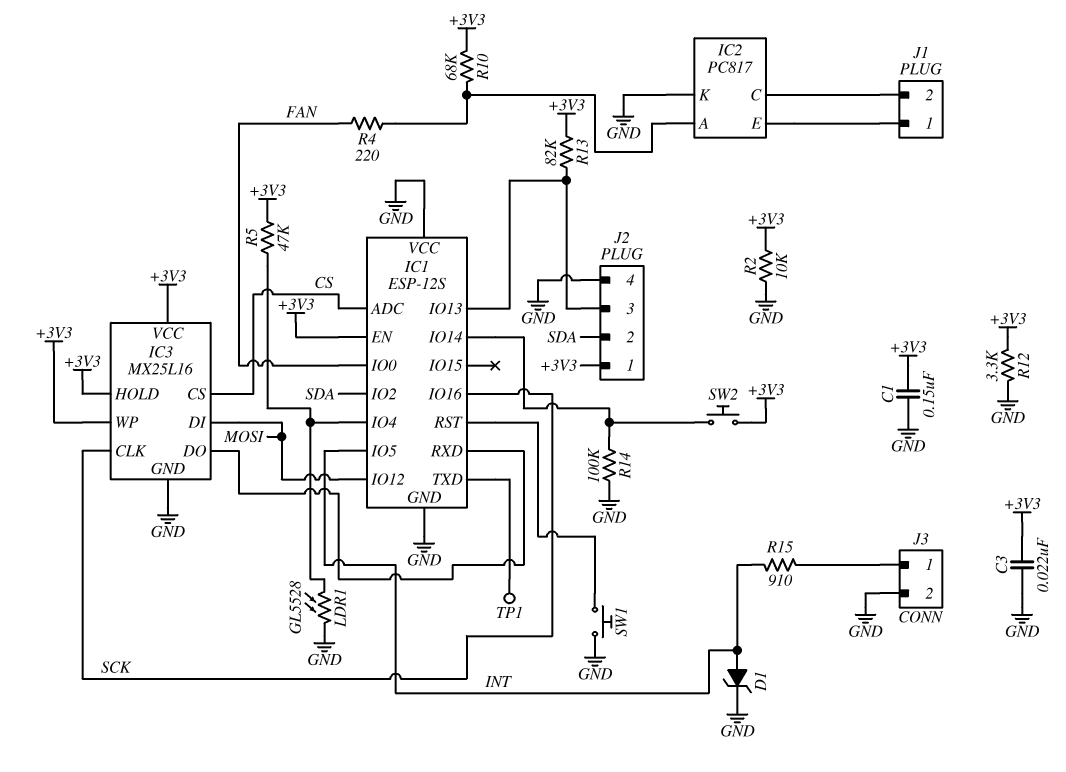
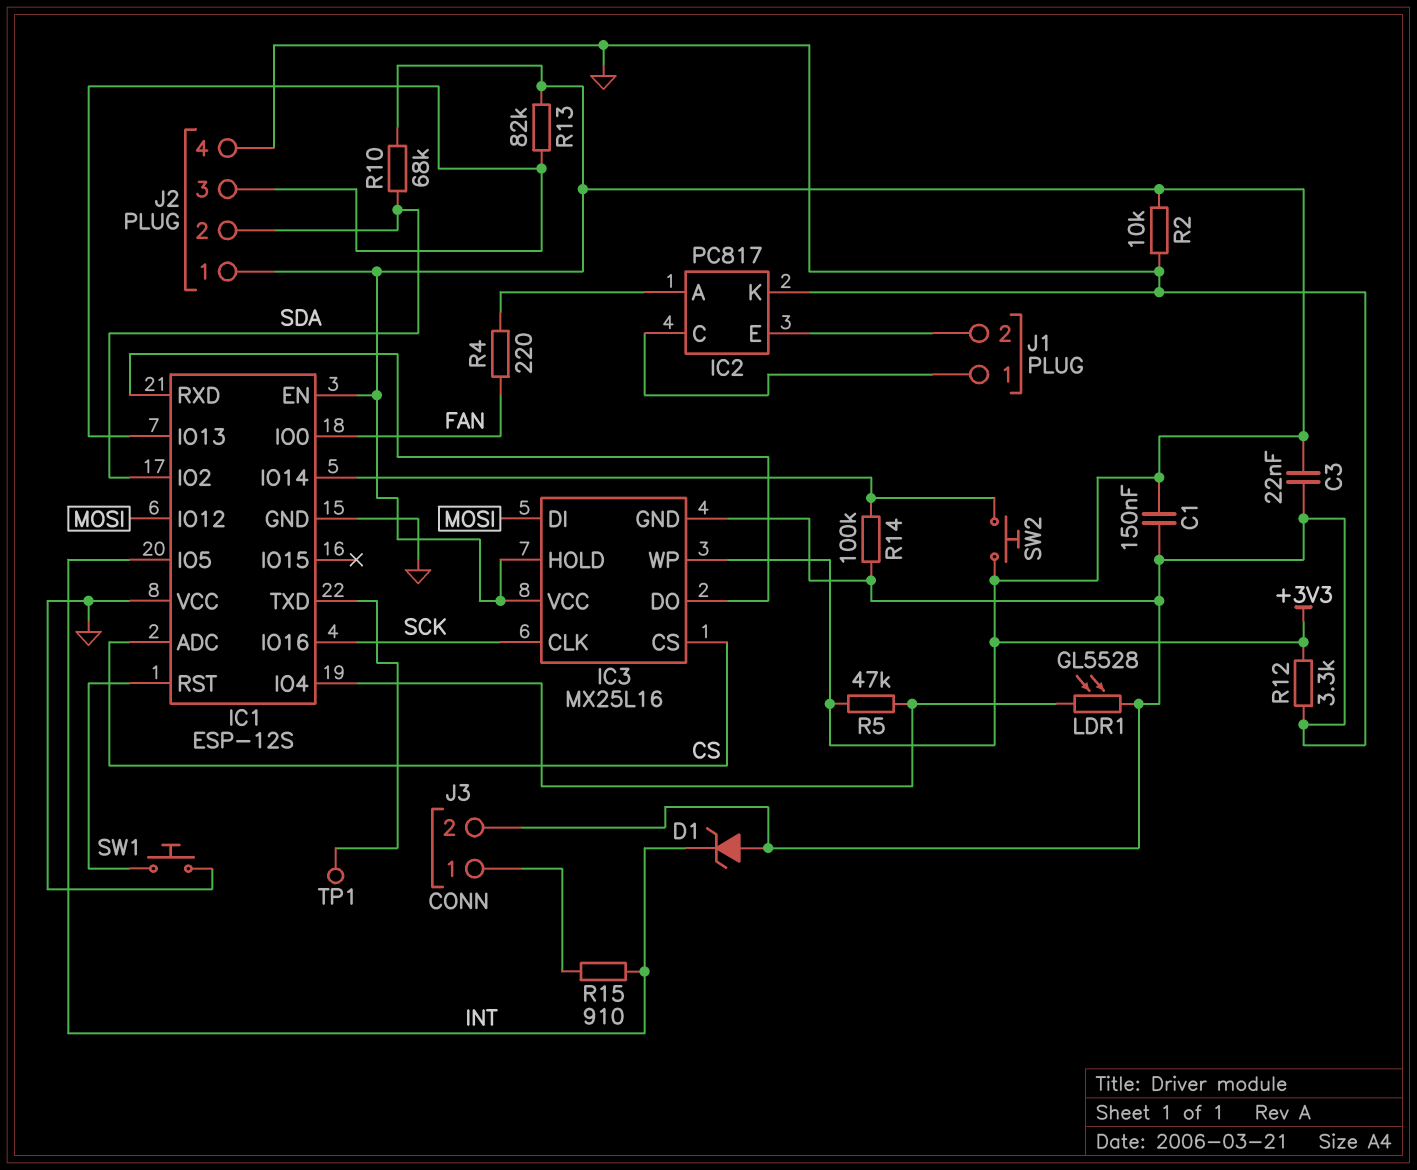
D1: zener (A INT, K GND) -> zener (A GND, K INT)
J1 pin 1: IC2/E -> IC2/C
J1 pin 2: IC2/C -> IC2/E
R10: 68k (+3V3, IC2/A) -> 68k (+3V3, SDA)

